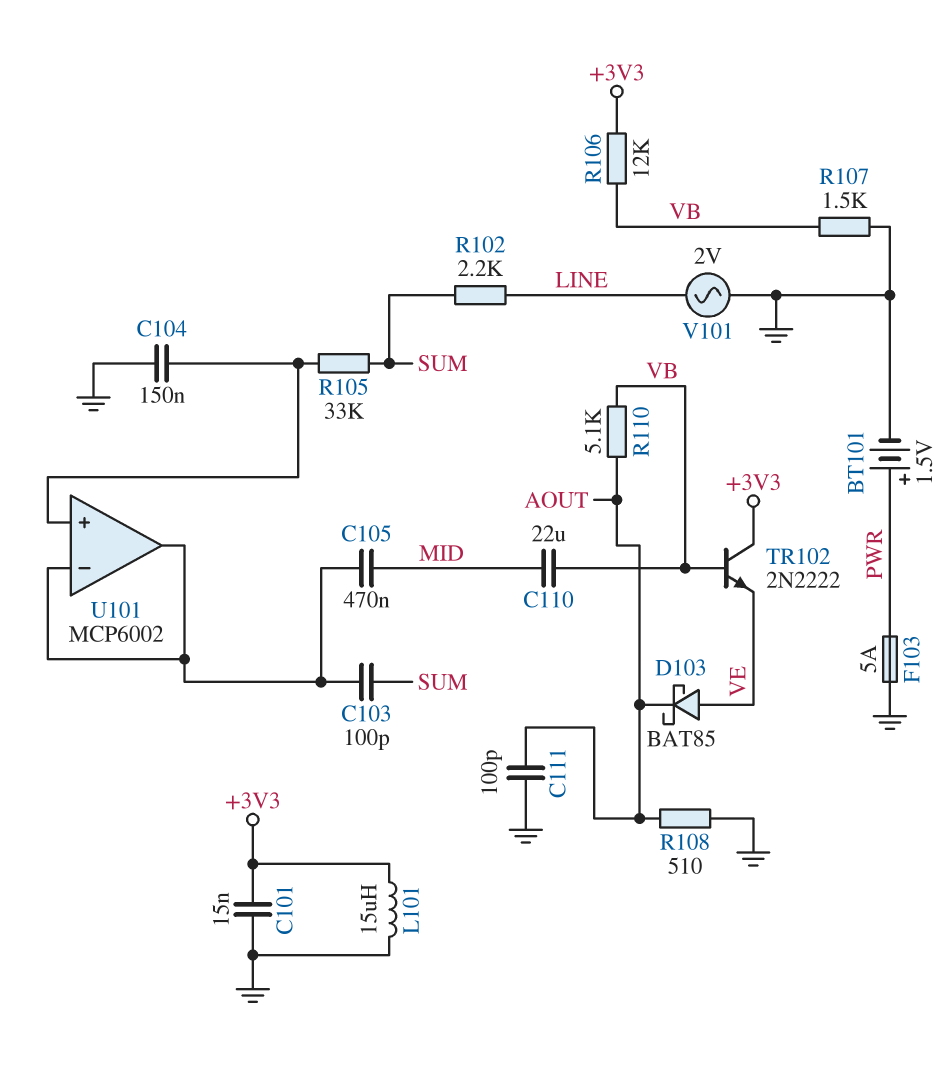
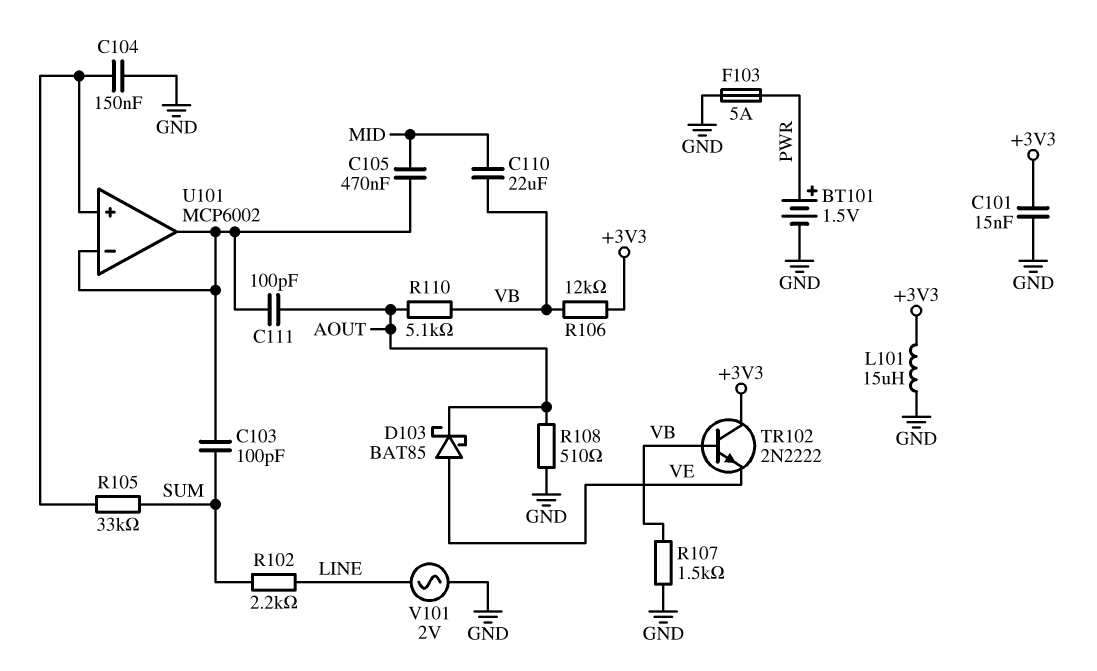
C111: 100pF (AOUT, GND) -> 100pF (AOUT, U101/in-)

